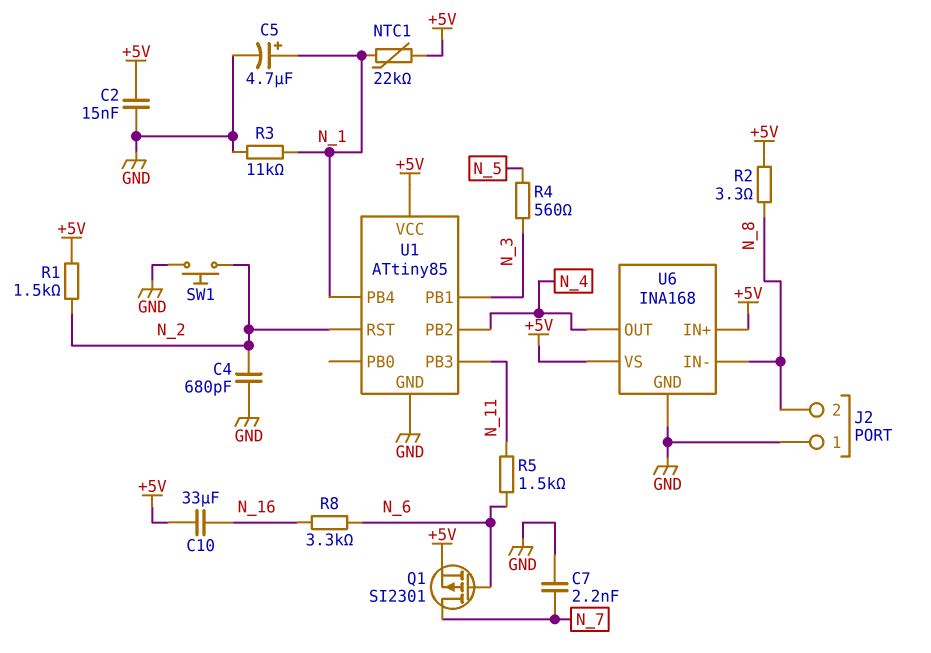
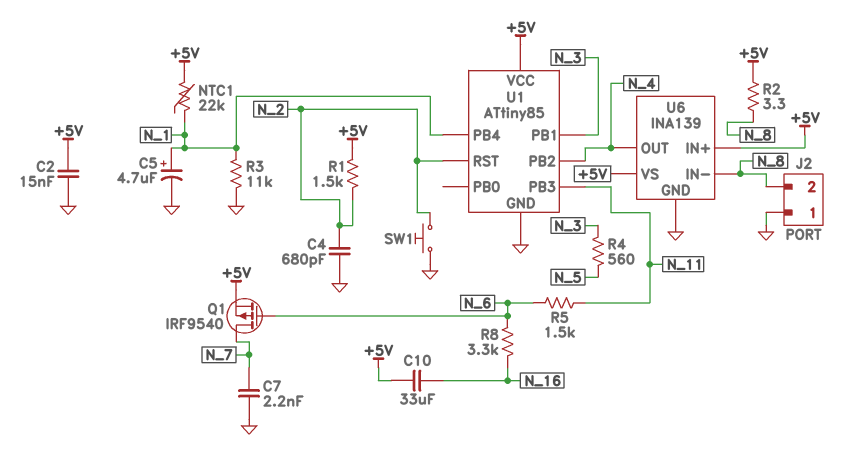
Q1: PMOS SI2301 (G N_6, D N_7, S +5V) -> PMOS IRF9540 (G N_6, D N_7, S +5V)
U6: INA168 -> INA139

